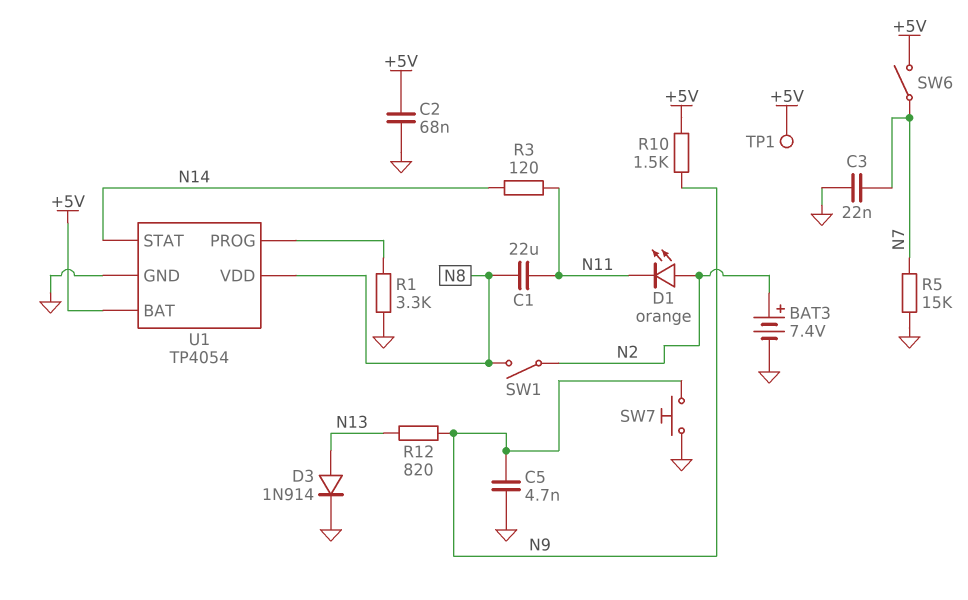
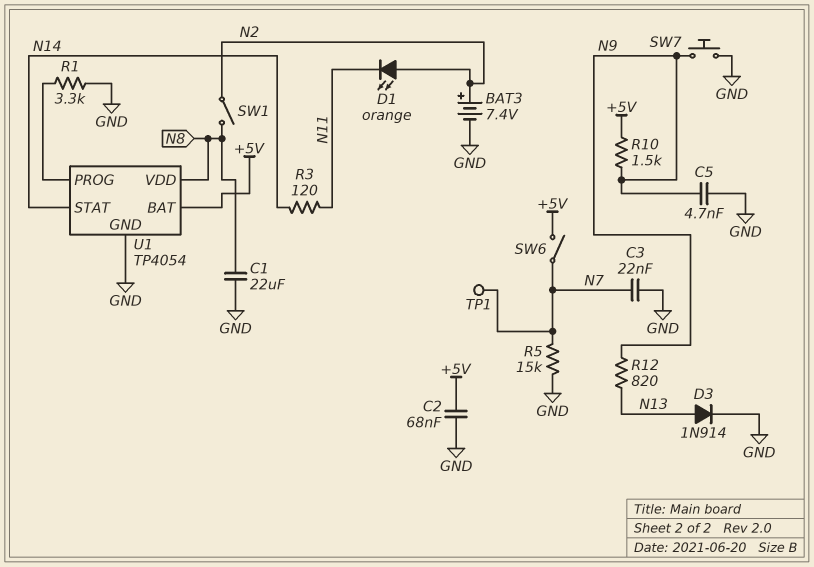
C1: 22uF (N8, N11) -> 22uF (GND, N8)
TP1: test point (+5V) -> test point (N7)

